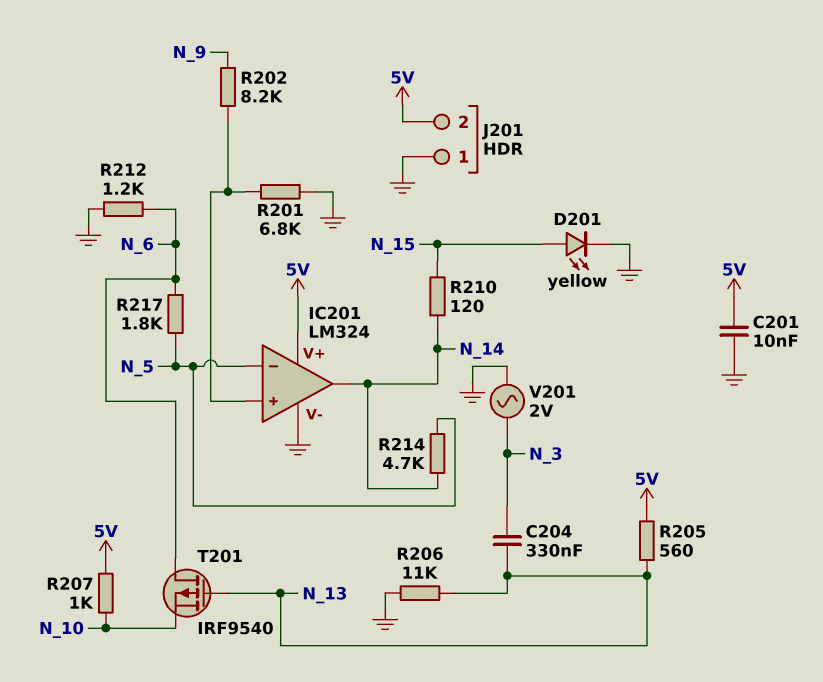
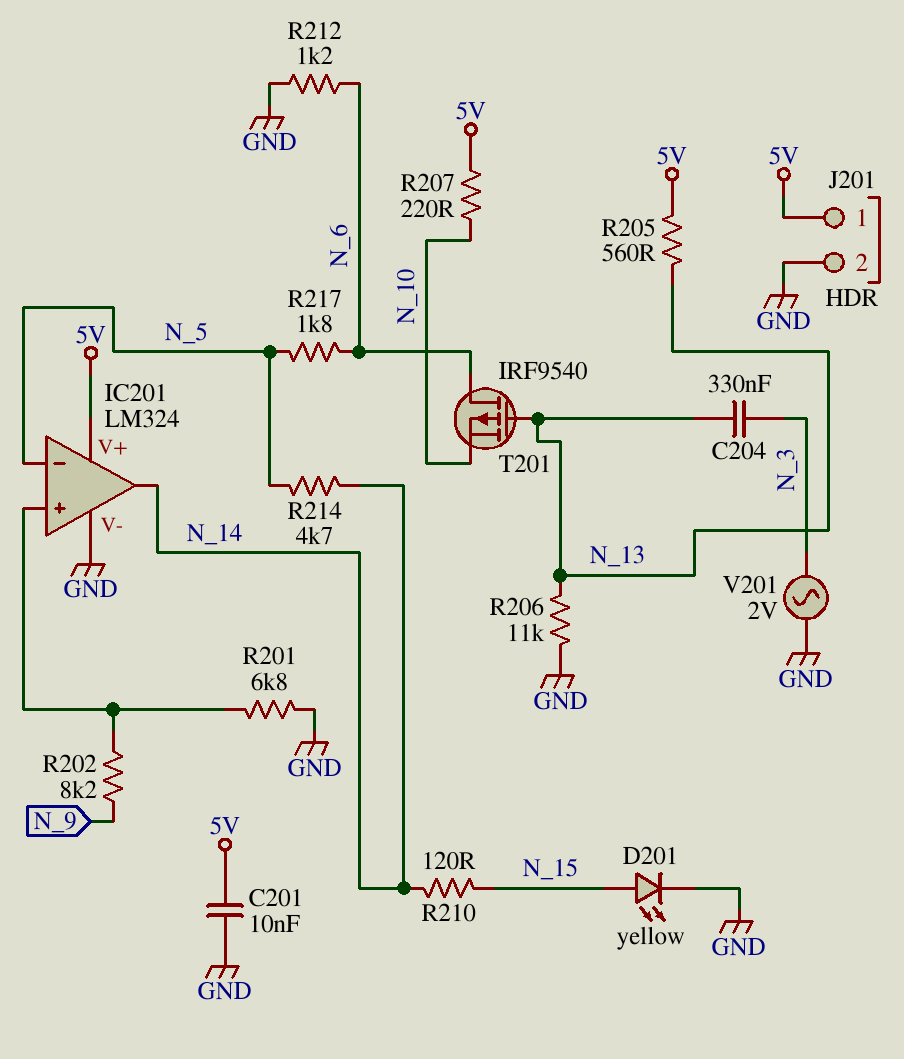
J201 pin 1: GND -> 5V
J201 pin 2: 5V -> GND
R207: 1k (5V, N_10) -> 220 (5V, N_10)

